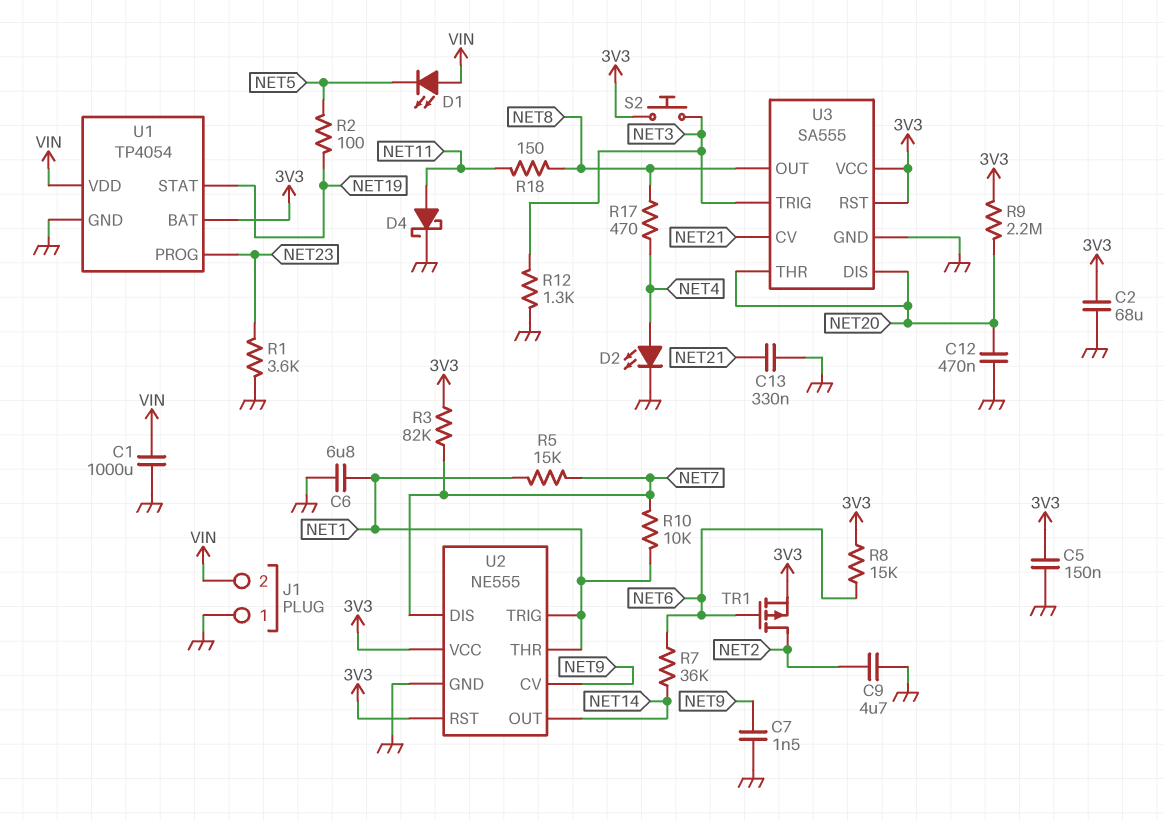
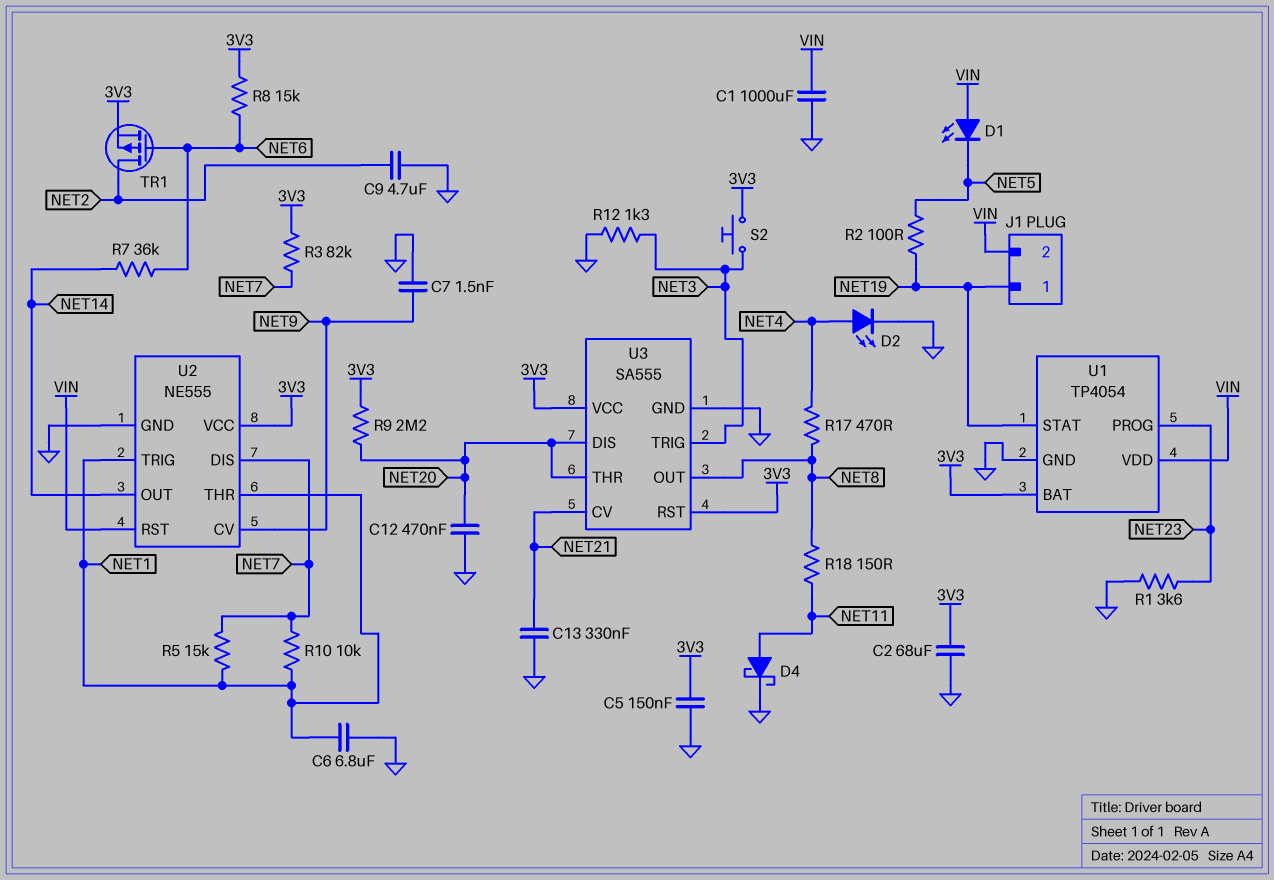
J1 pin 1: GND -> NET19
U2 pin RST: 3V3 -> VIN

